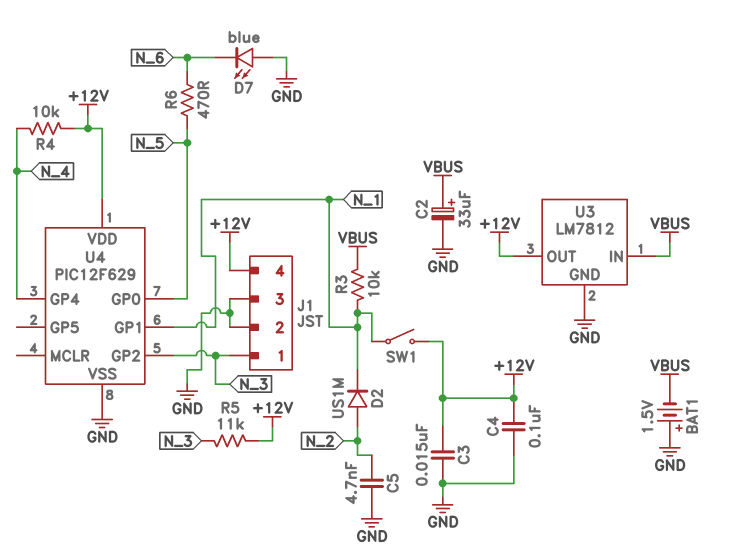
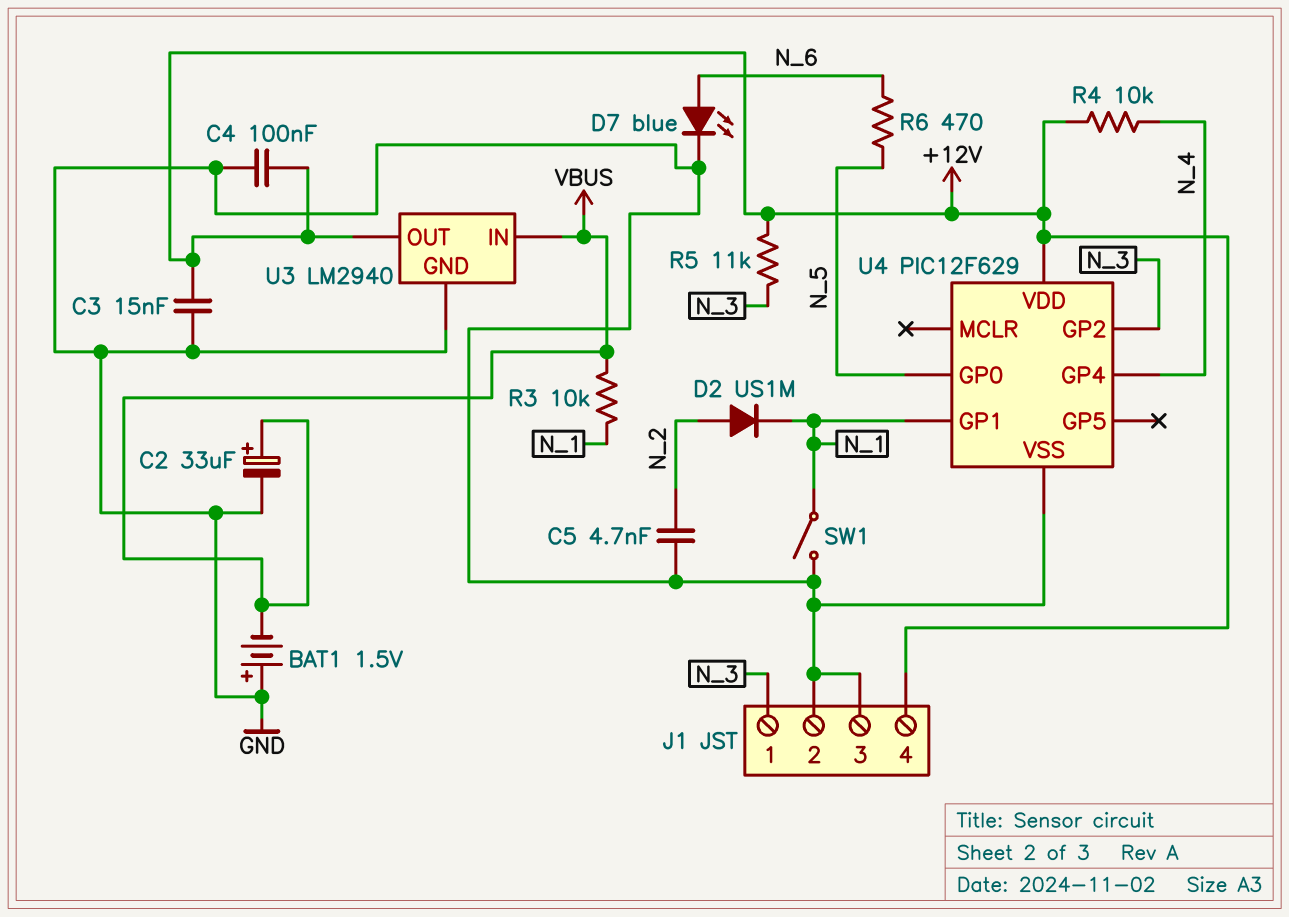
D7: LED blue (A GND, K N_6) -> LED blue (A N_6, K GND)
SW1: switch (+12V, N_1) -> switch (GND, N_1)
U3: LM7812 -> LM2940

